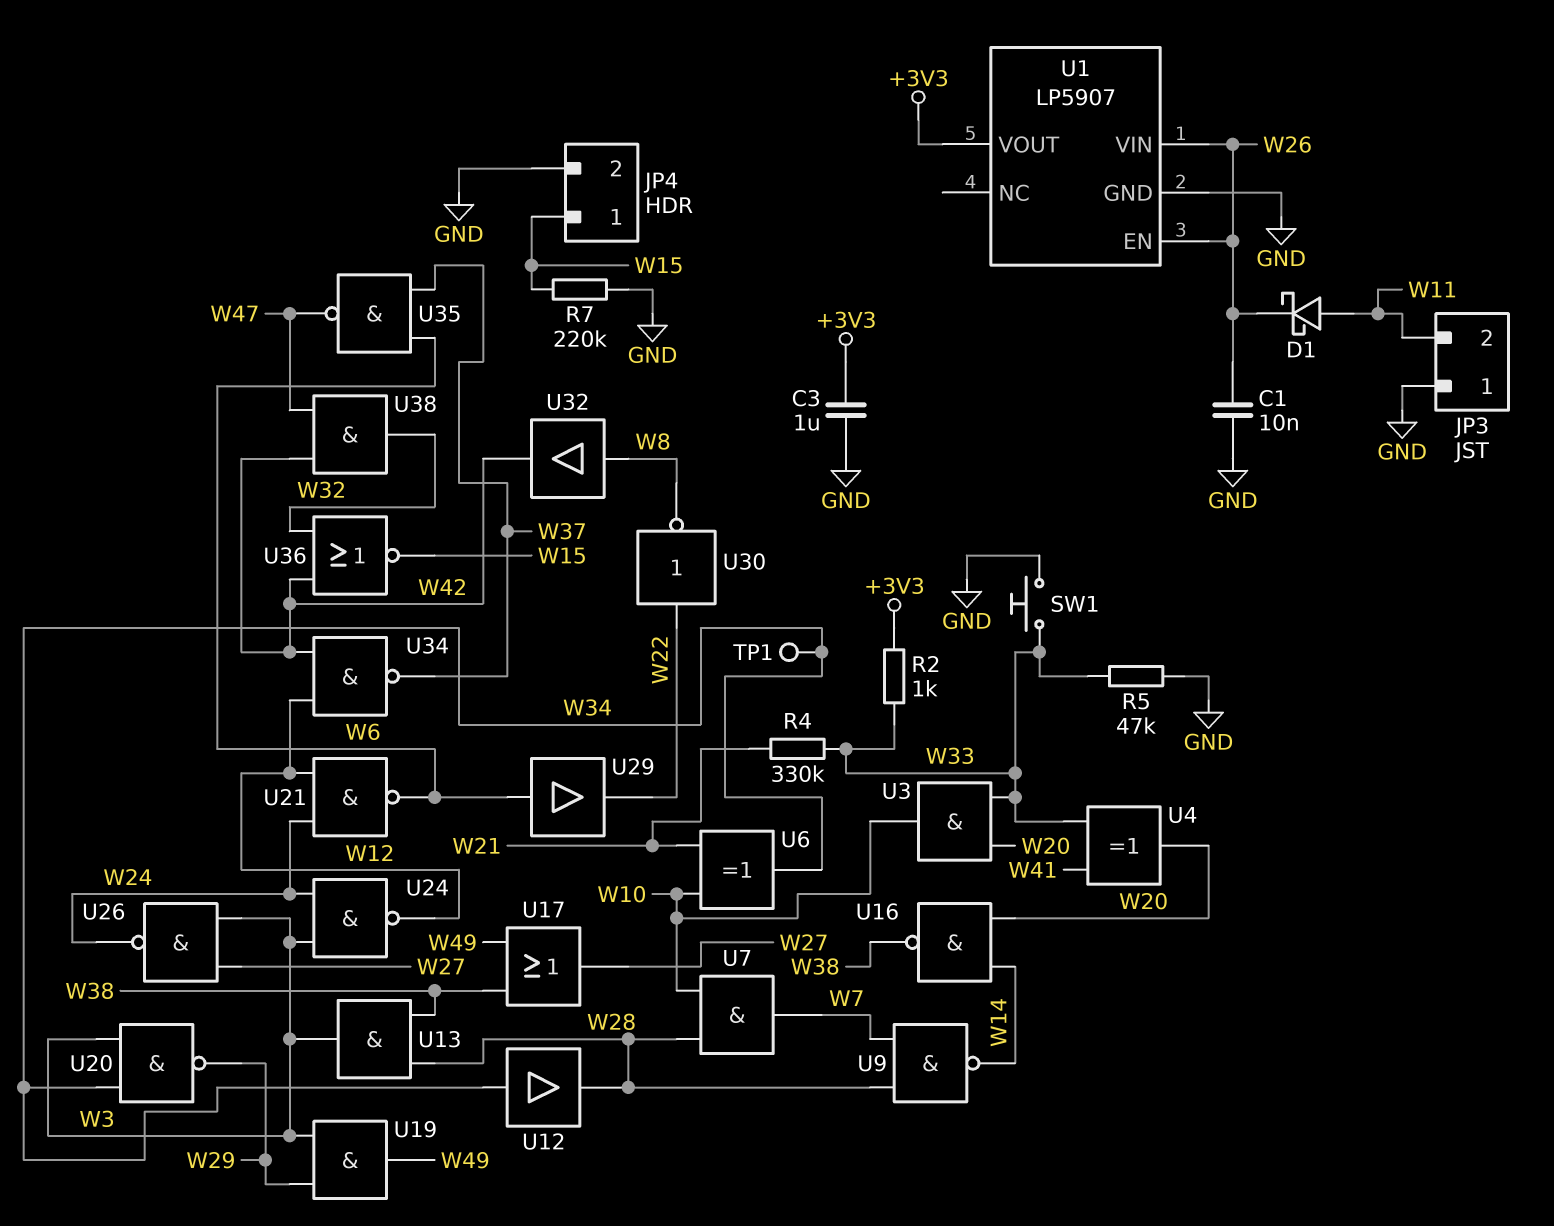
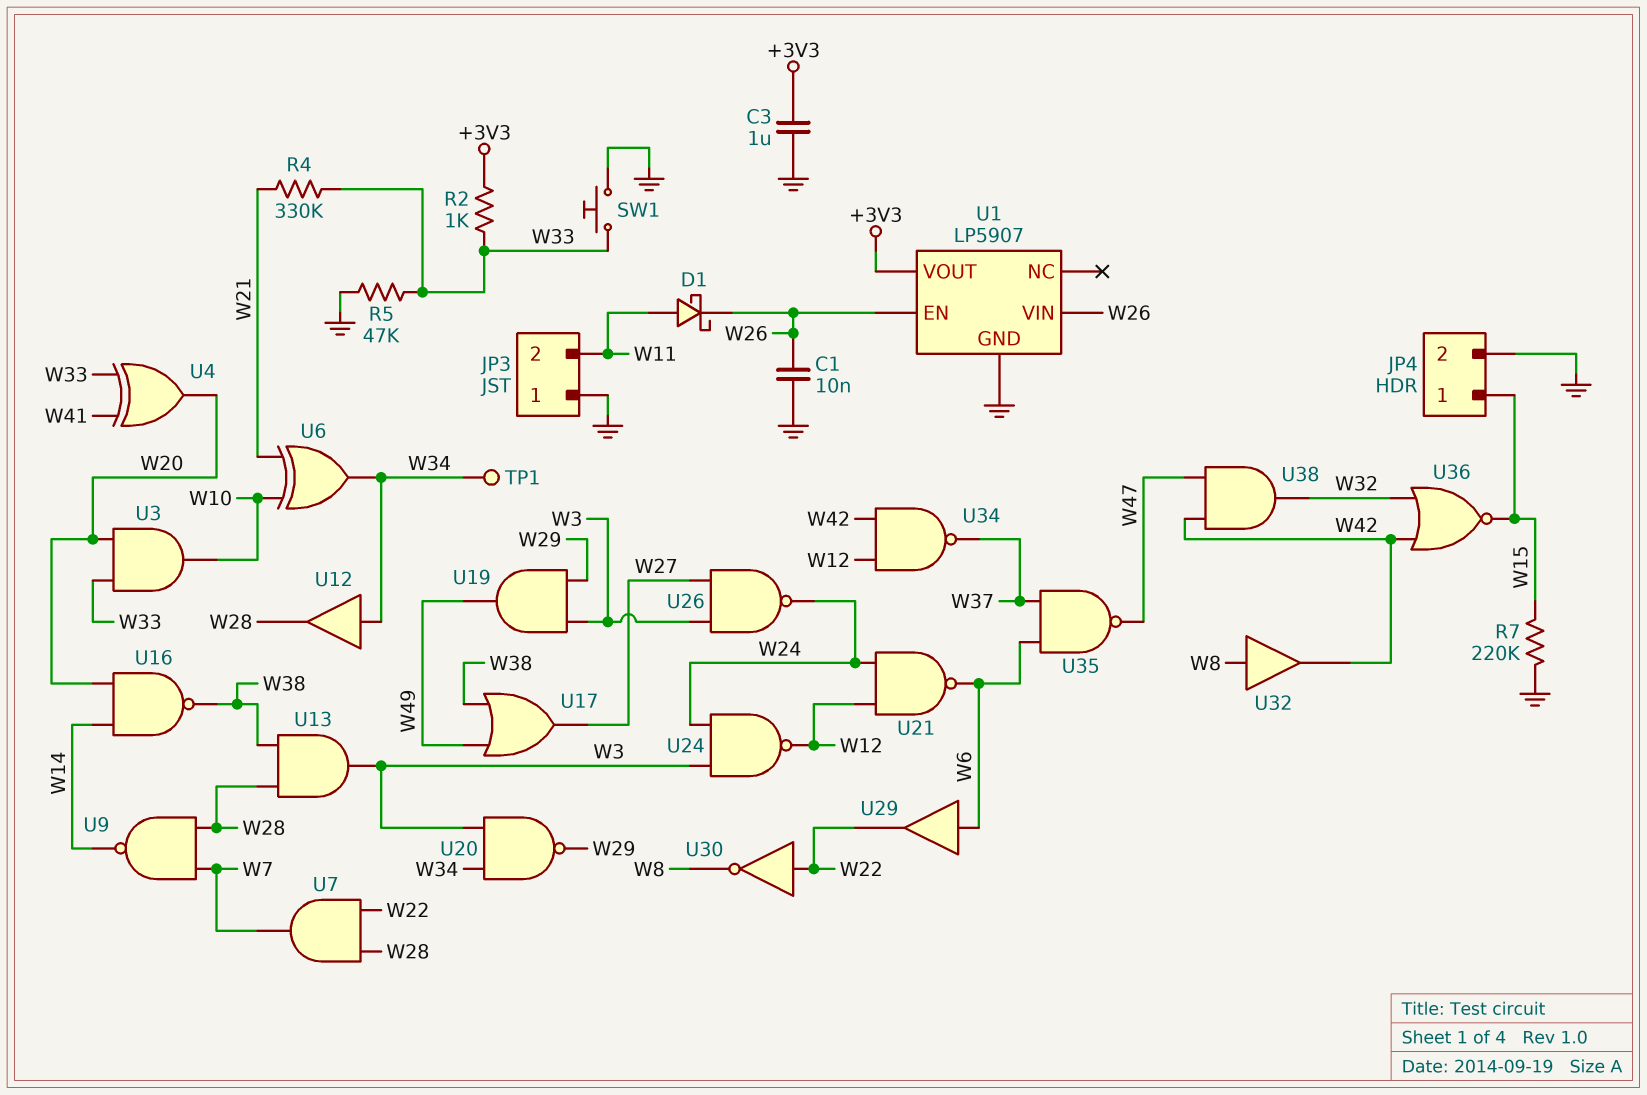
U7: AND (in W10, in W28, out W7) -> AND (in W22, in W28, out W7)

